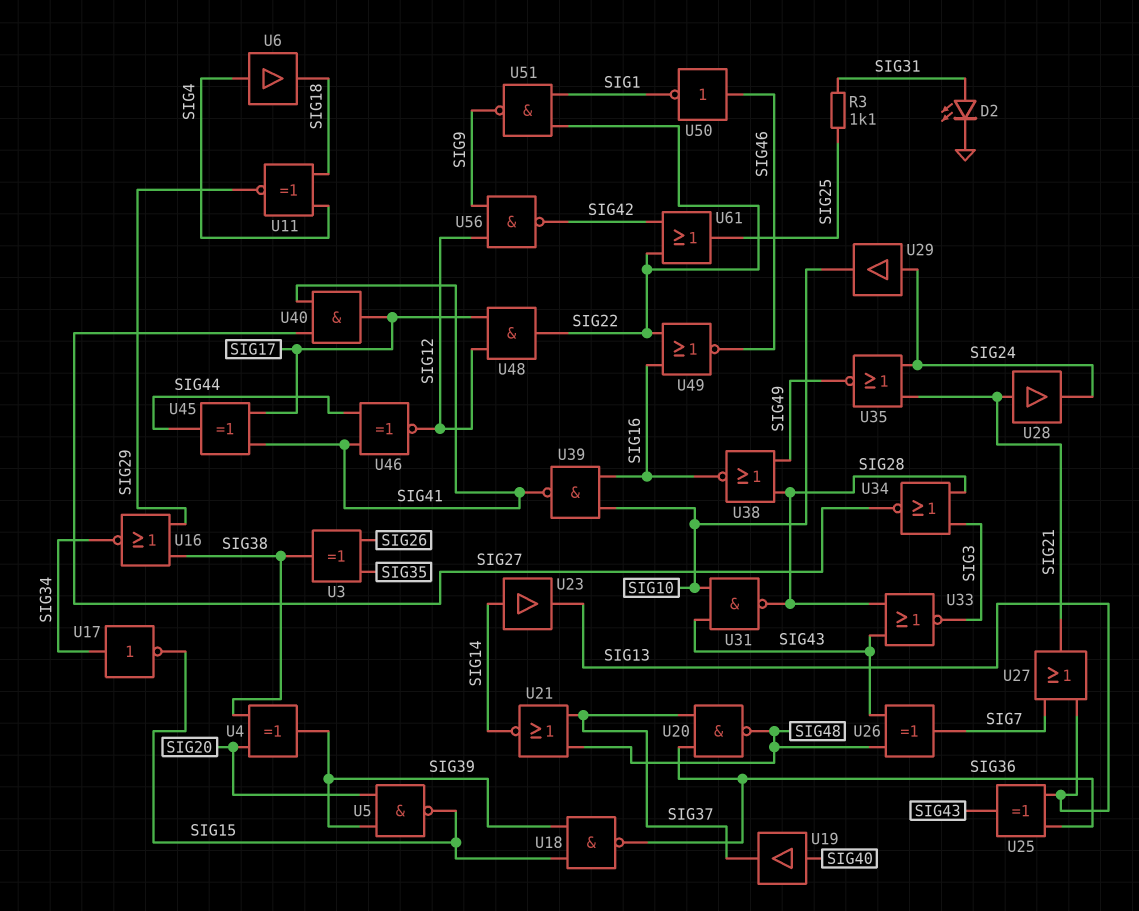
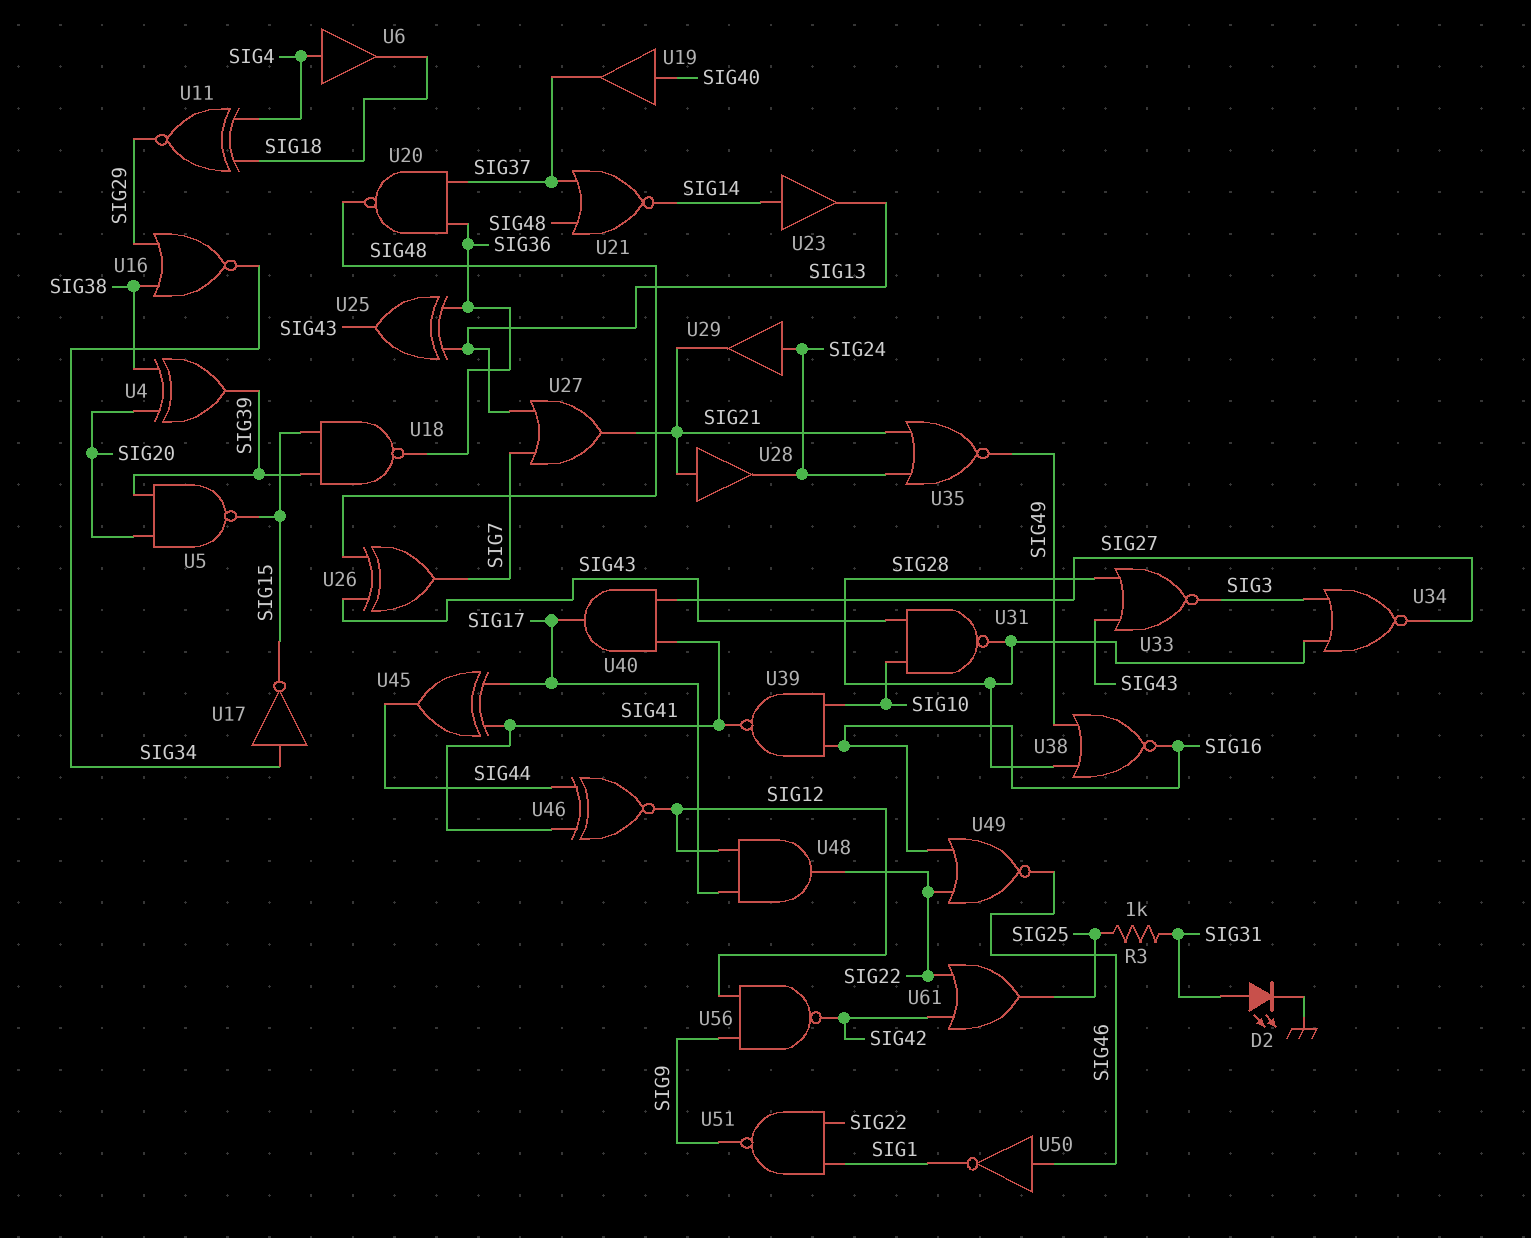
R3: 1.1k (SIG25, SIG31) -> 1k (SIG25, SIG31)
U3: XOR (in SIG26, in SIG35, out SIG38) -> none
U29: buffer (in SIG24, out SIG10) -> buffer (in SIG24, out SIG21)

